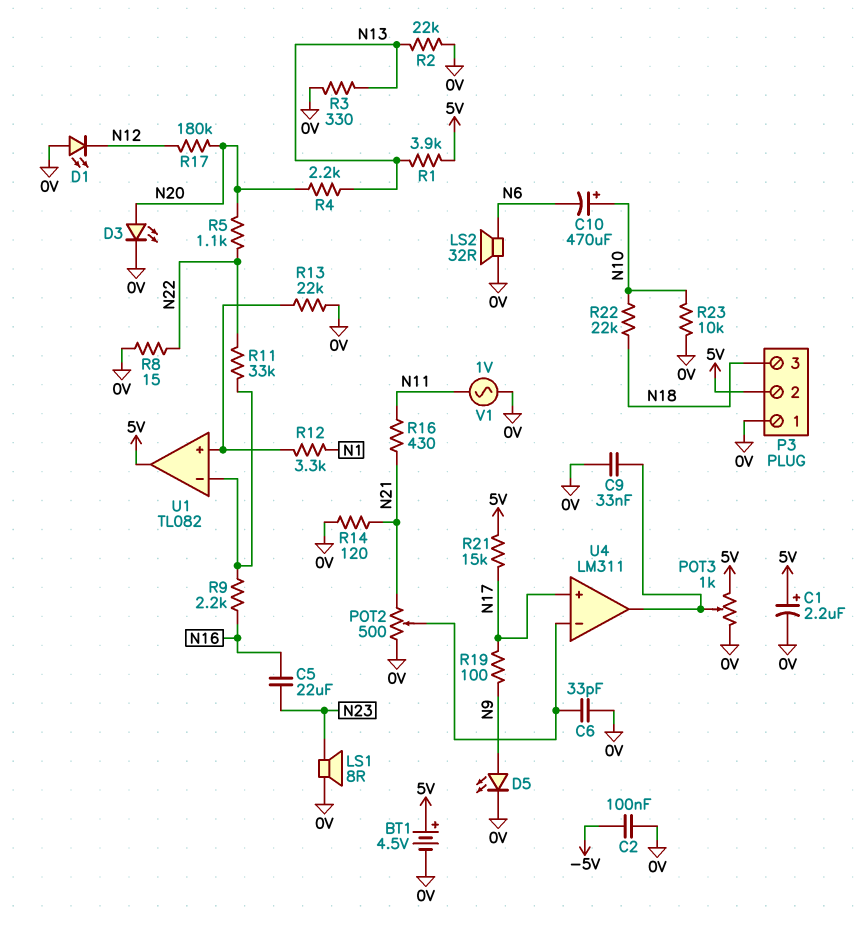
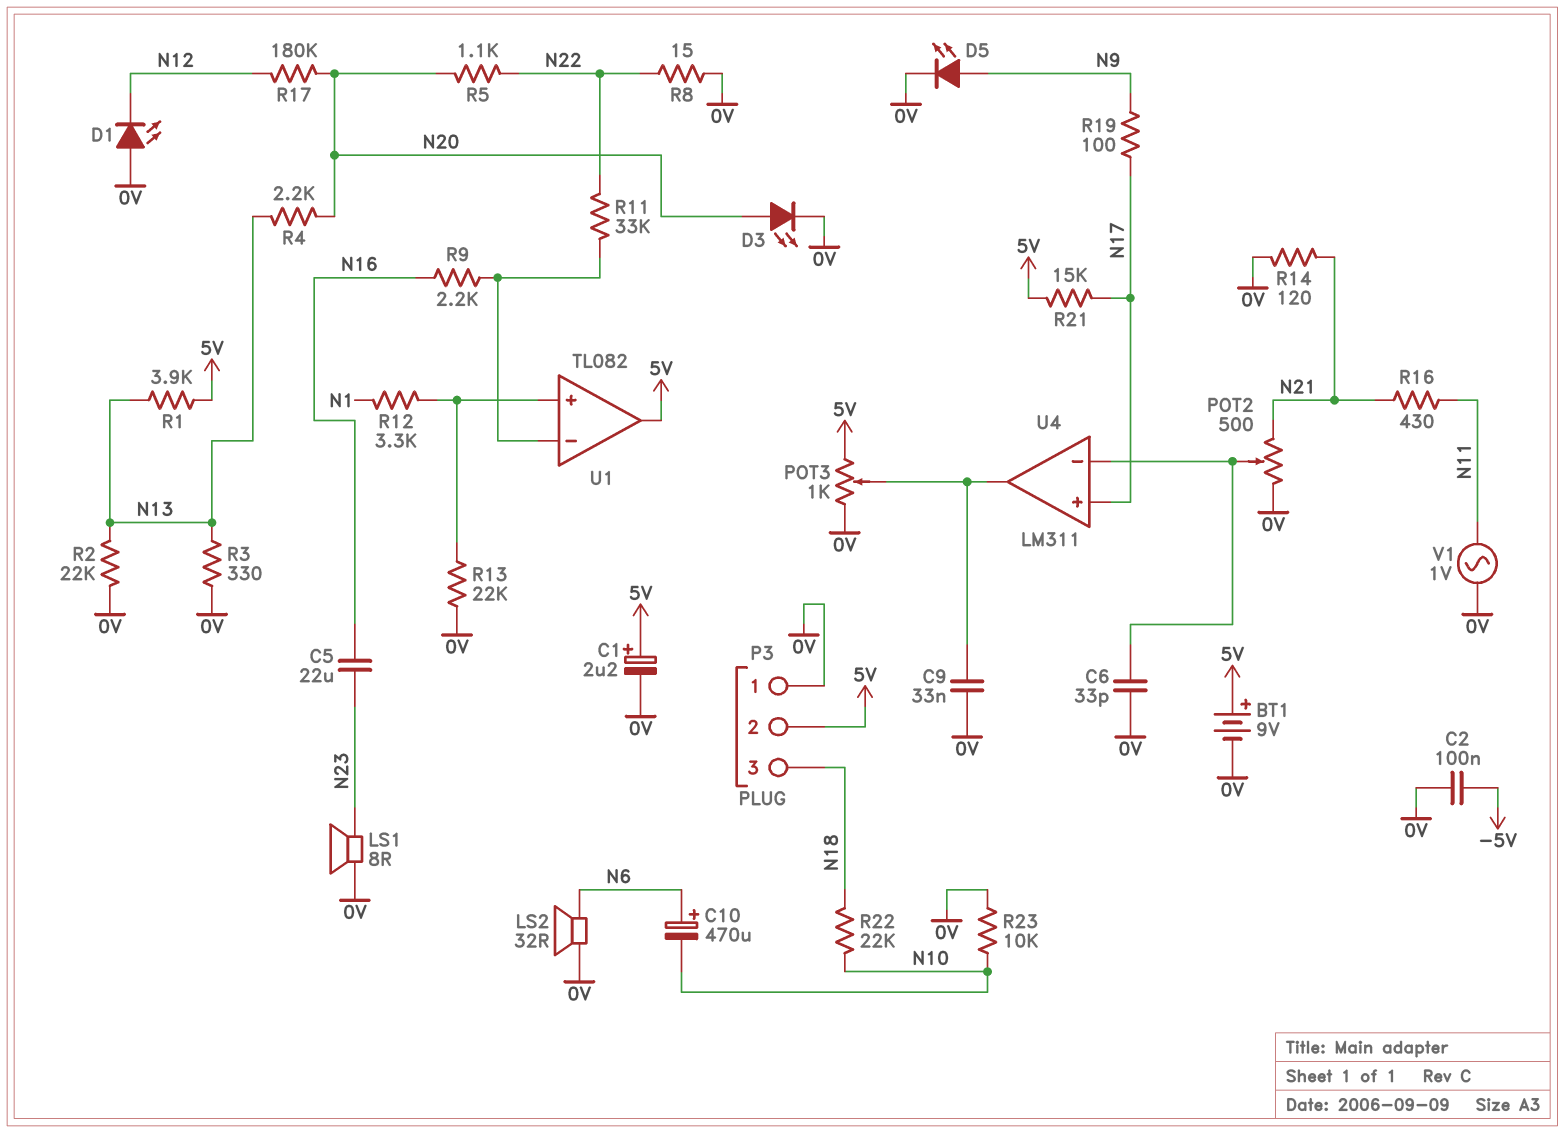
BT1: 4.5V (plus 5V, minus 0V) -> 9V (plus 5V, minus 0V)
C10: 470uF (plus N10, minus N6) -> 470uF (plus N6, minus N10)

